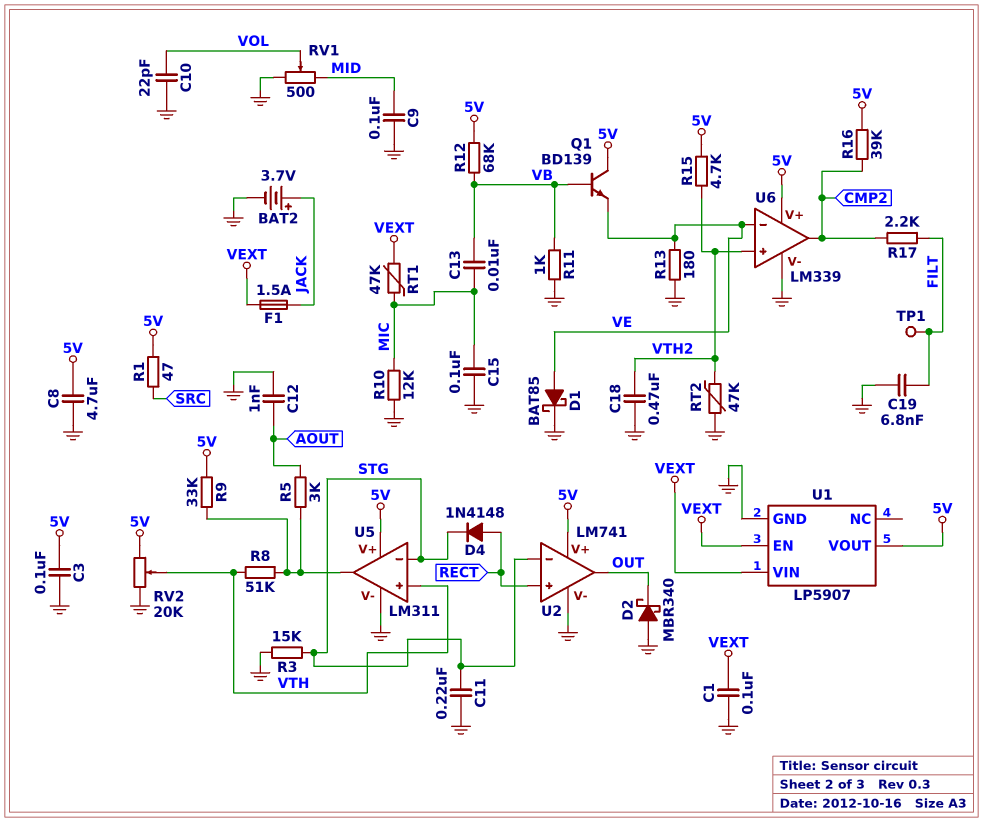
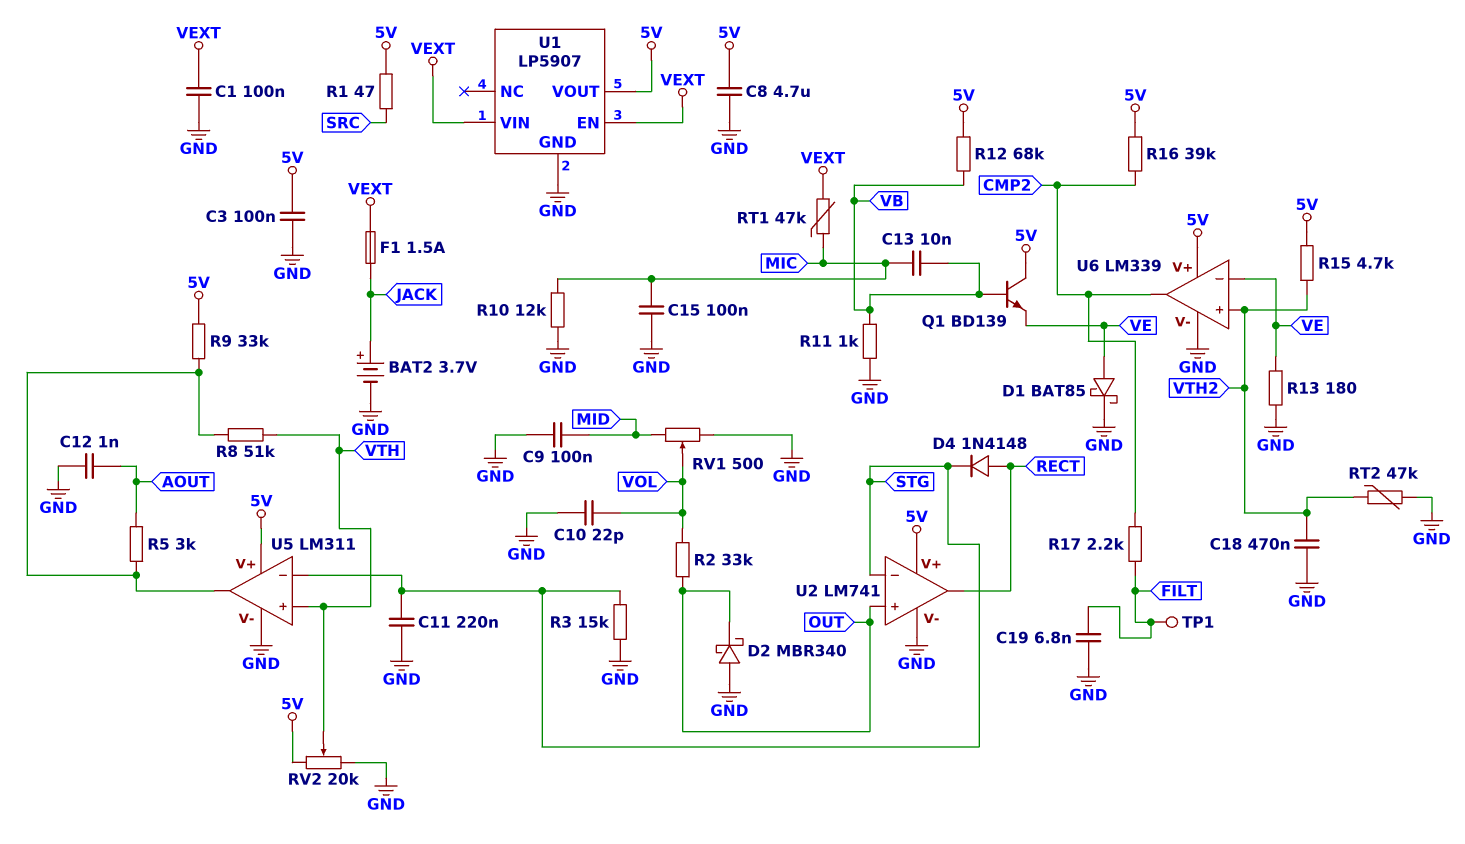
R2: none -> 33k (OUT, VOL)
U2 pin in+: RECT -> OUT
U2 pin out: OUT -> RECT

